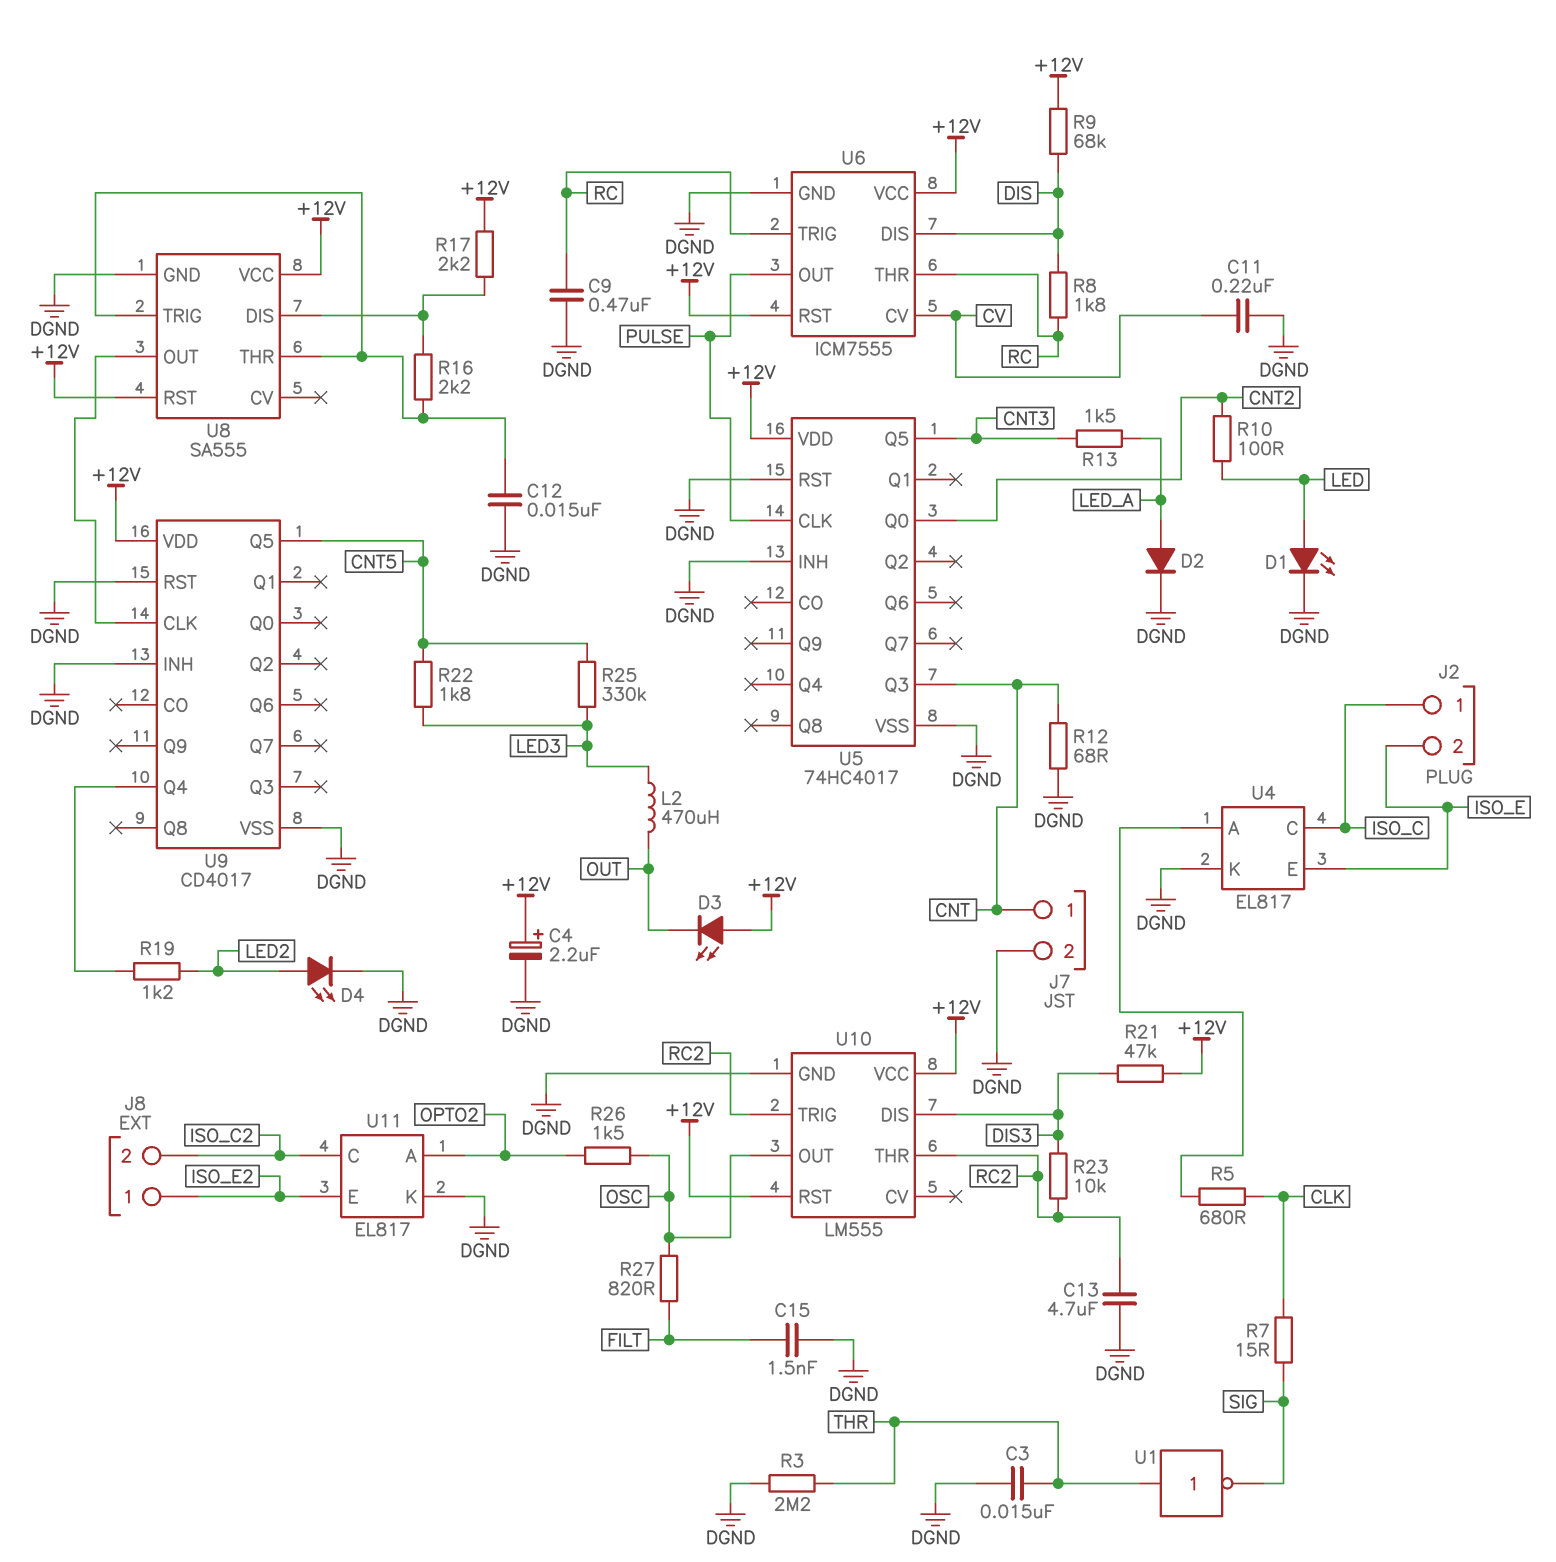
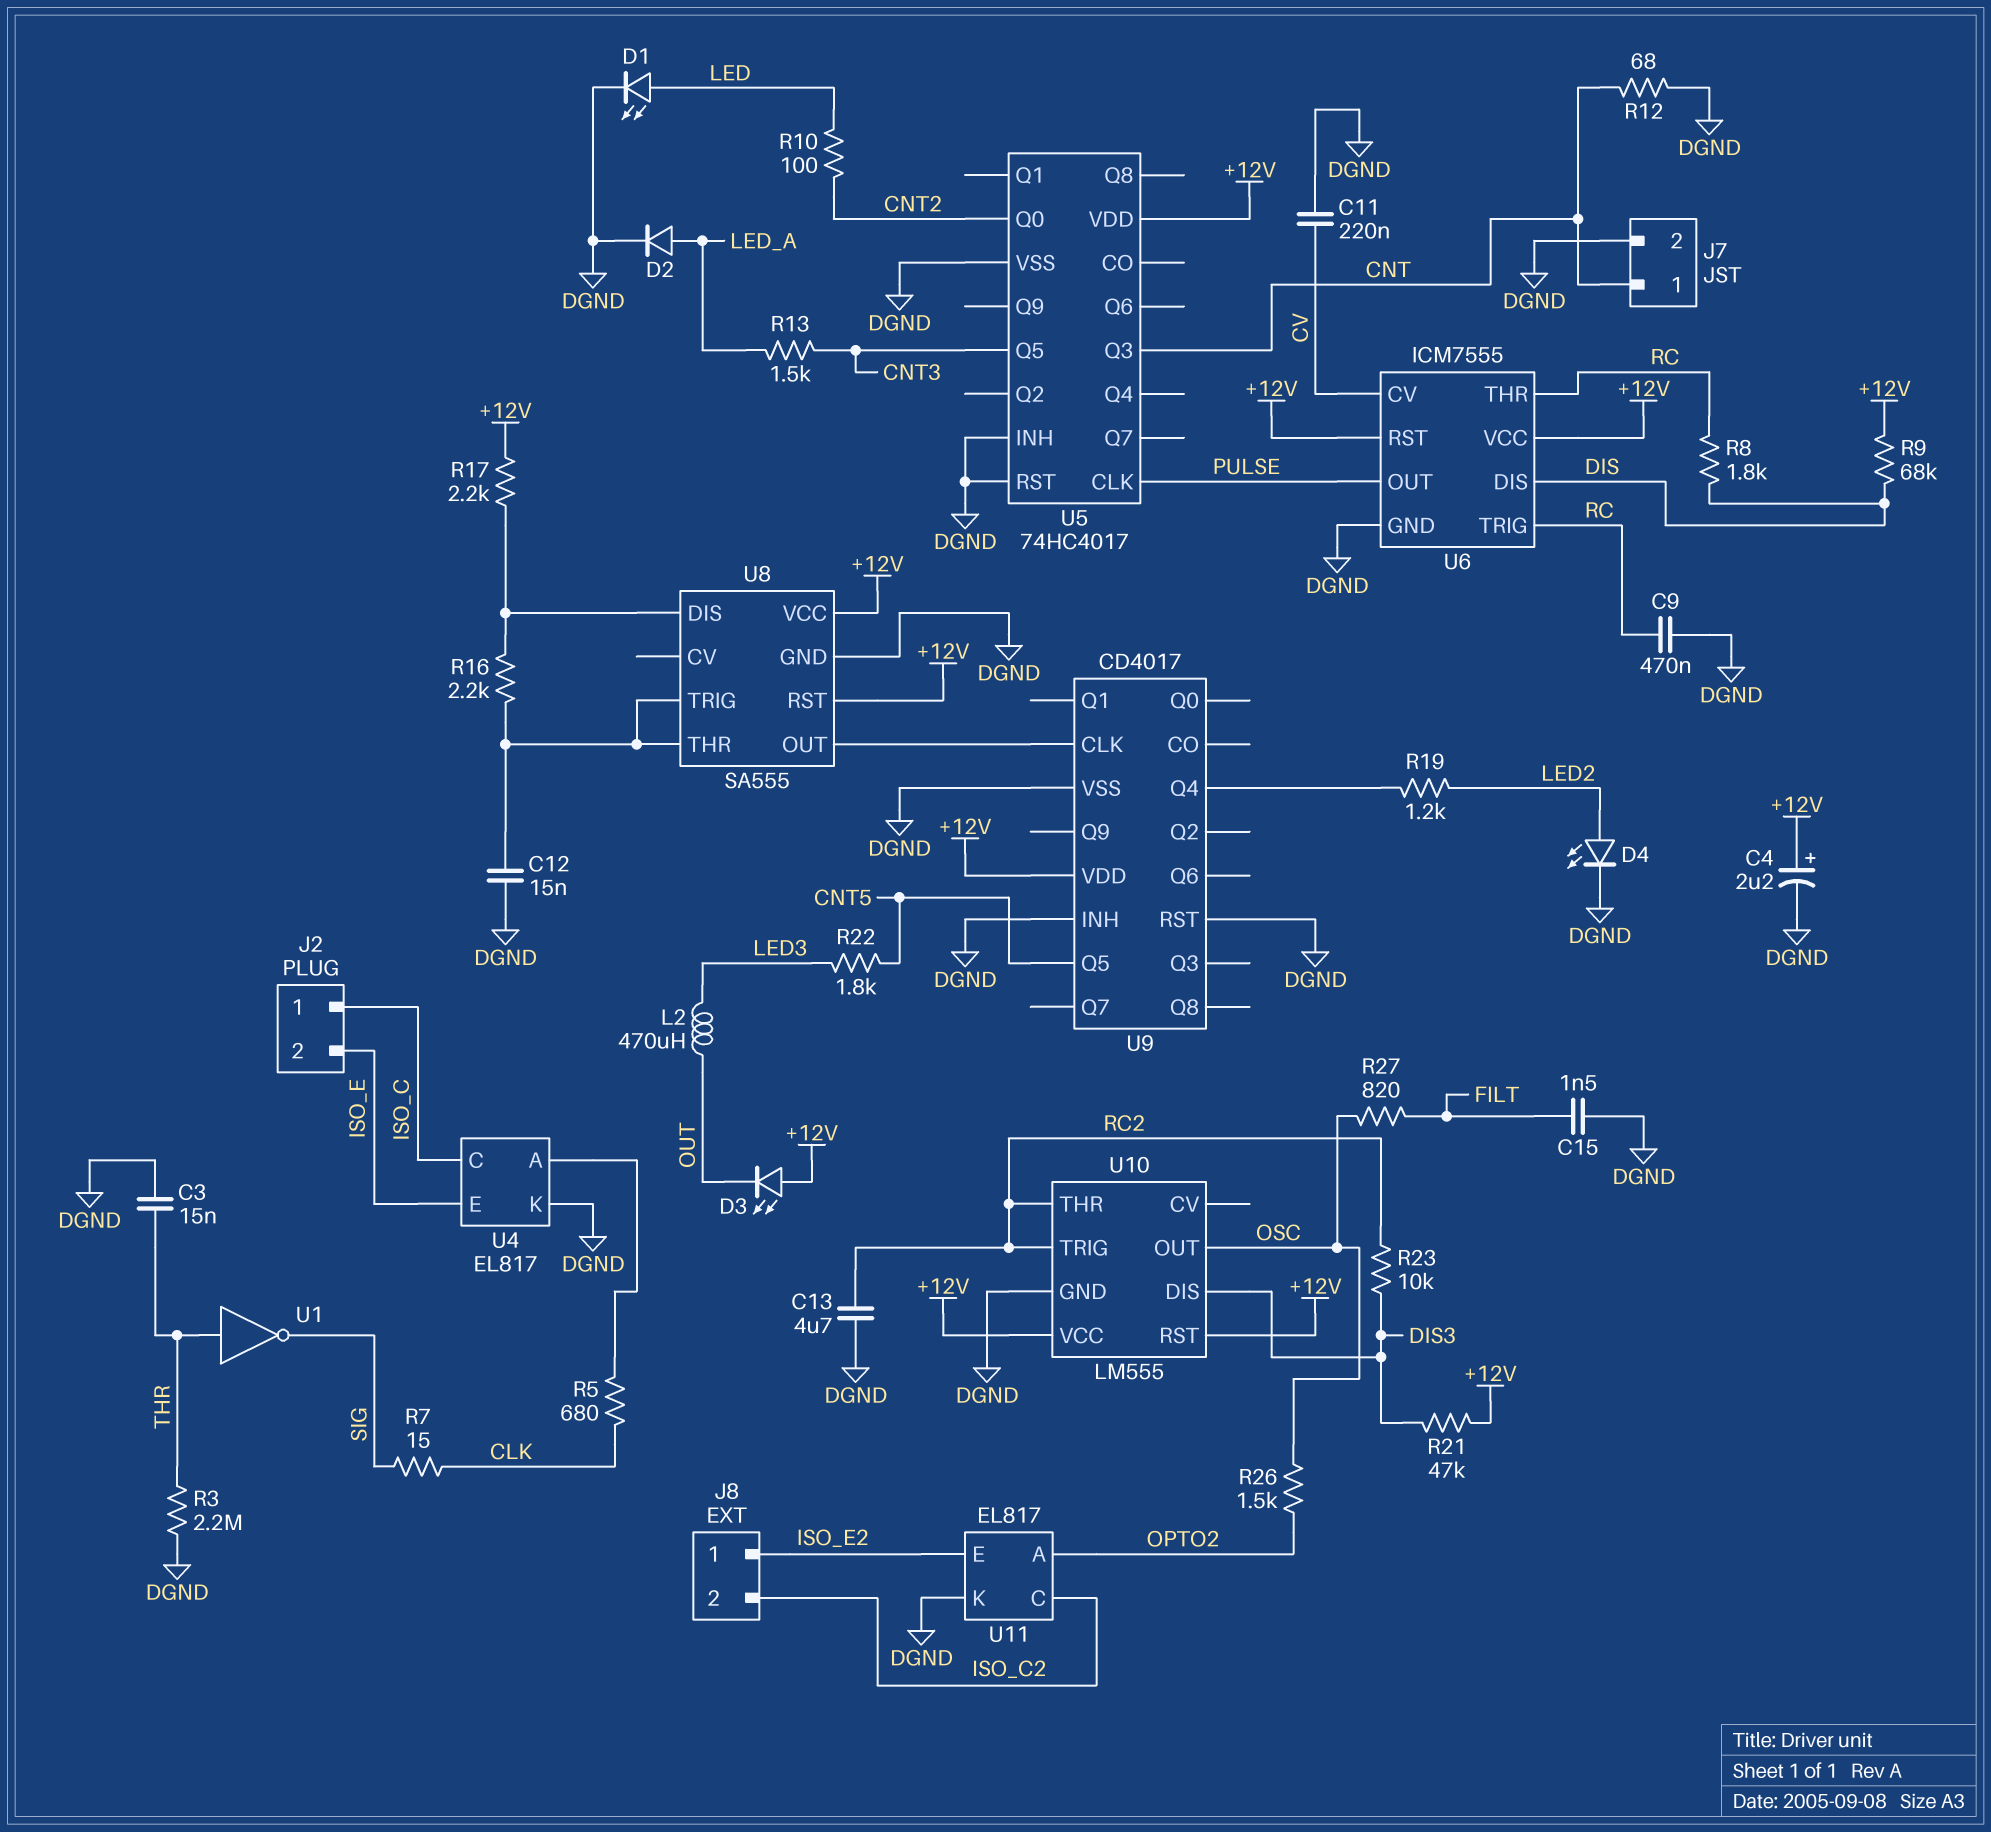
R25: 330k (CNT5, LED3) -> none

